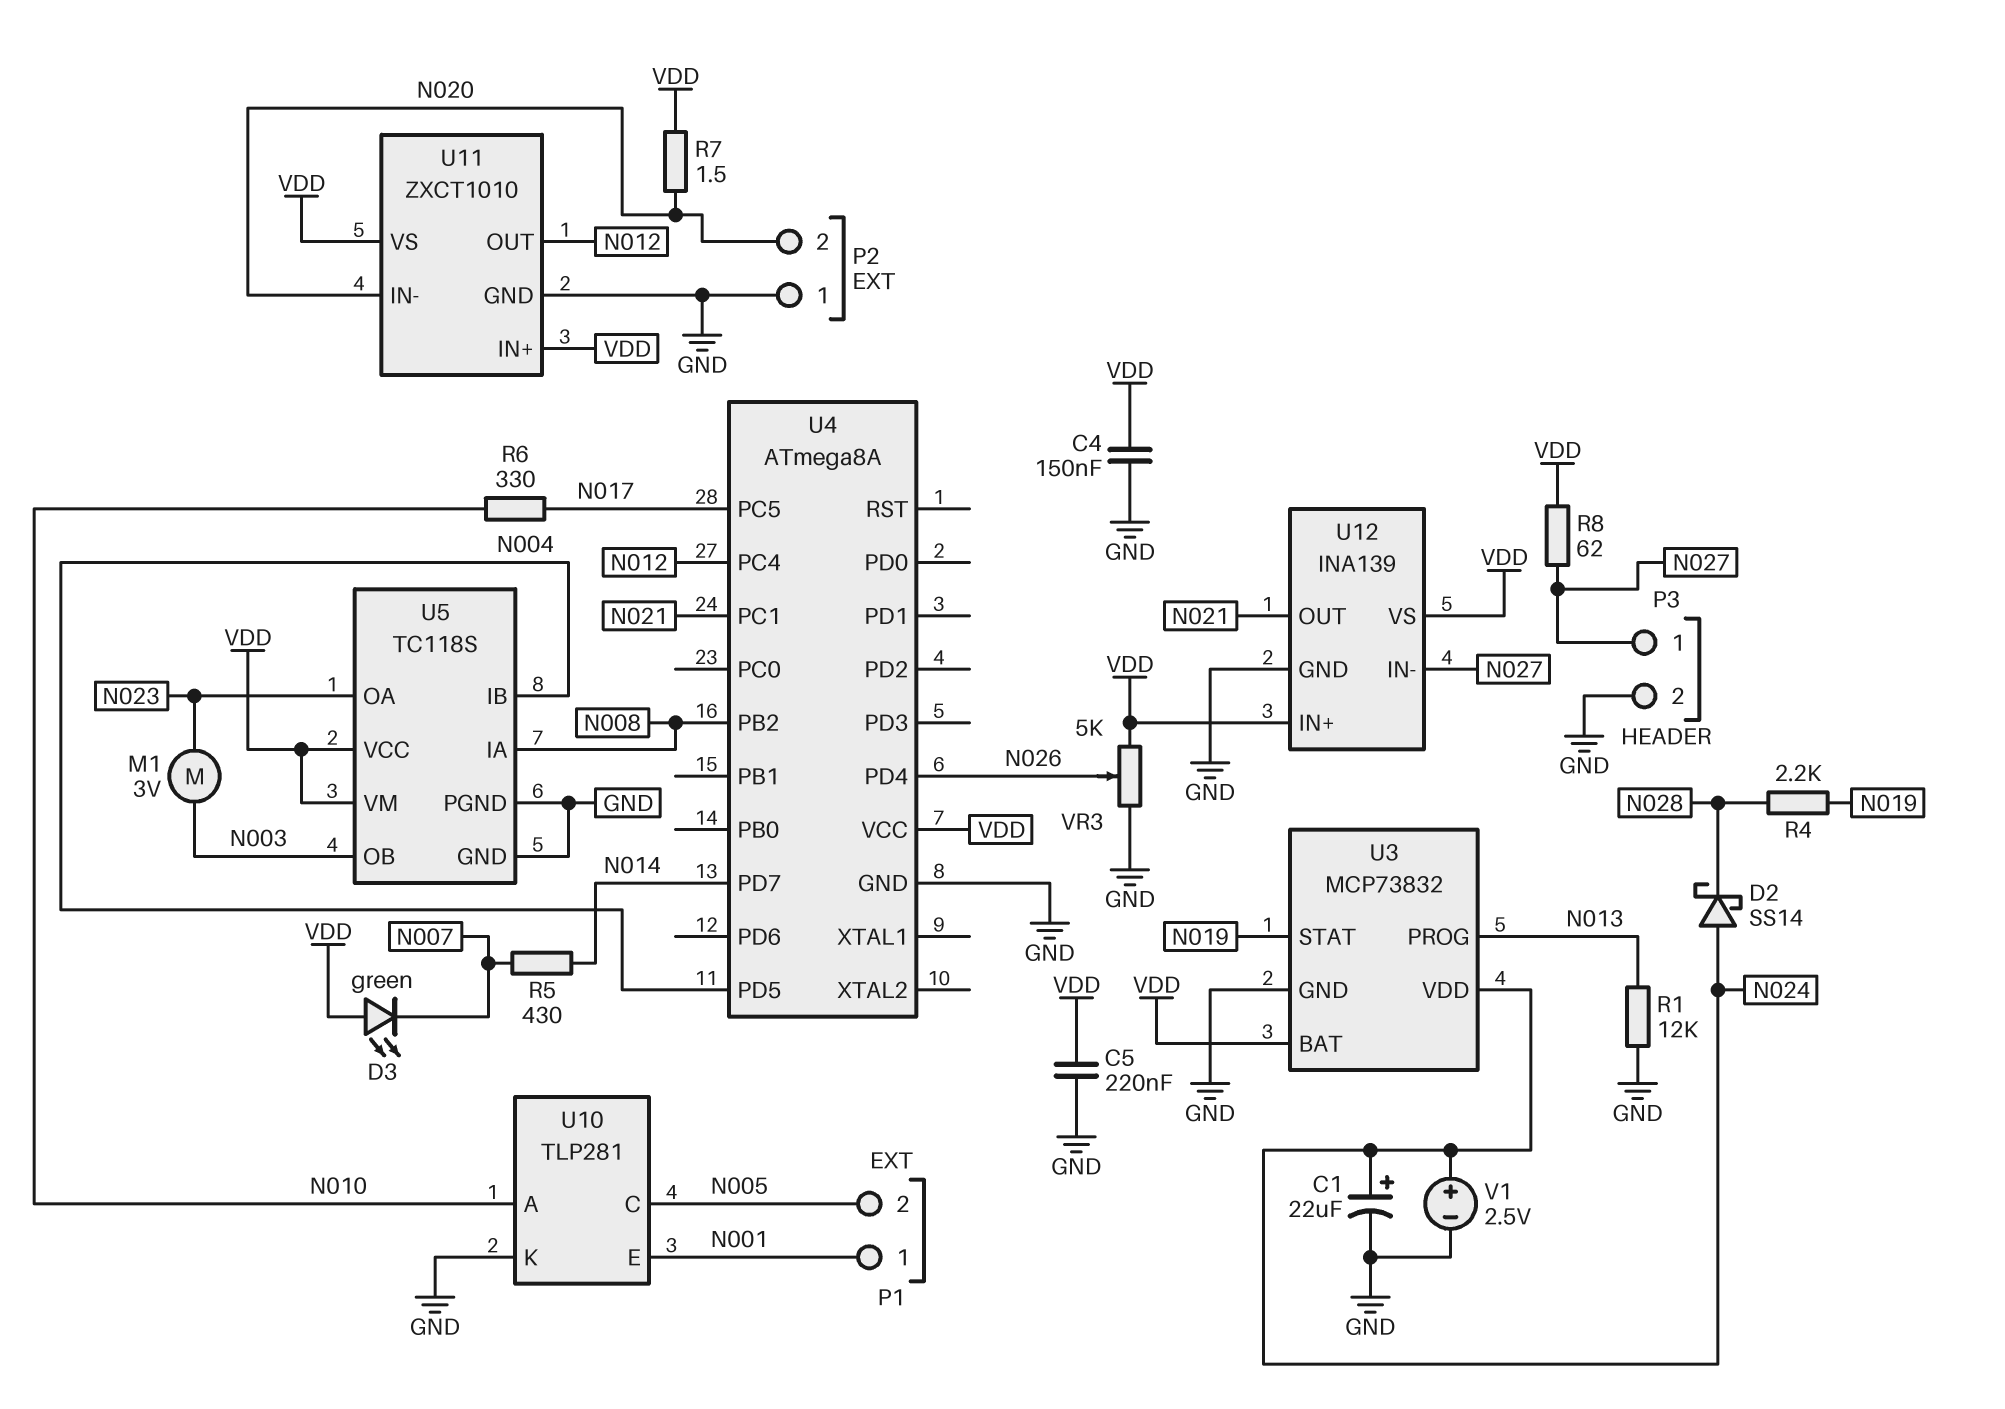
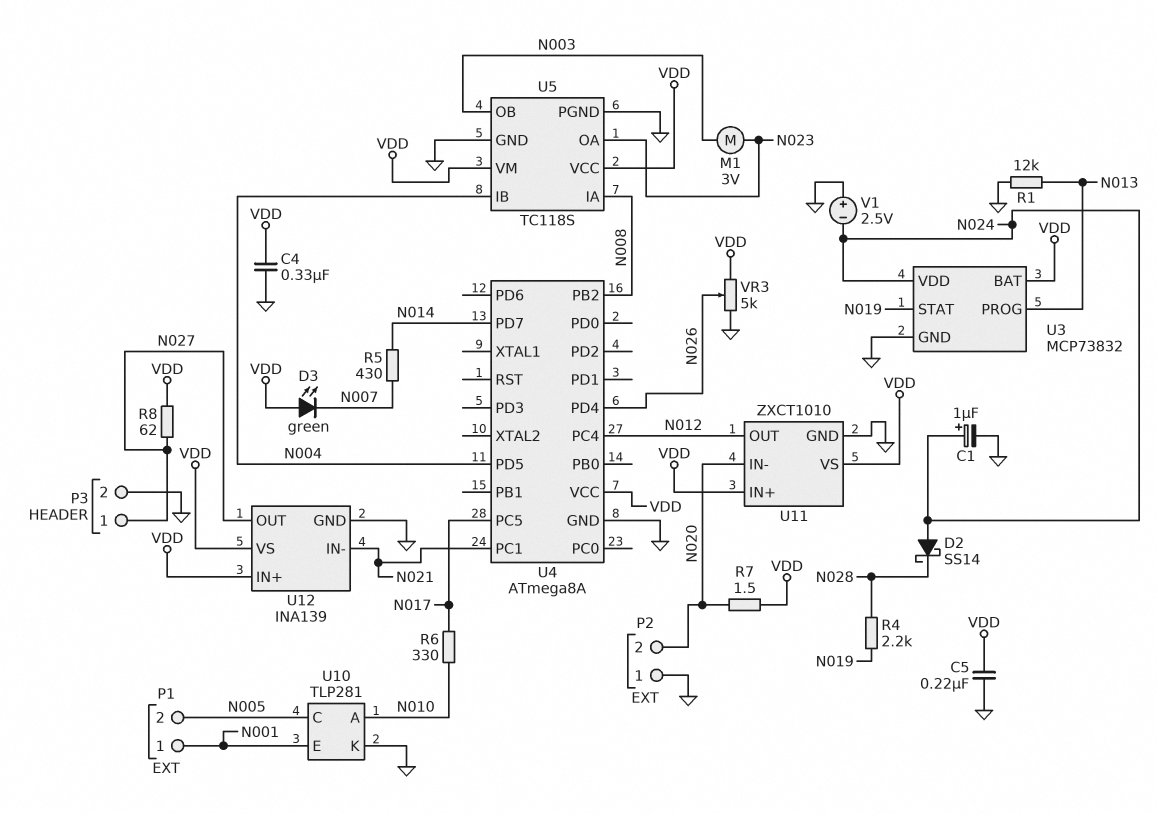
C1: 22uF (plus N024, minus GND) -> 1uF (plus N024, minus GND)
C4: 150nF (GND, VDD) -> 330nF (GND, VDD)
U12 pin IN-: N027 -> N021
U12 pin OUT: N021 -> N027
V1: 2.5V (plus N024, minus GND) -> 2.5V (plus GND, minus N024)

